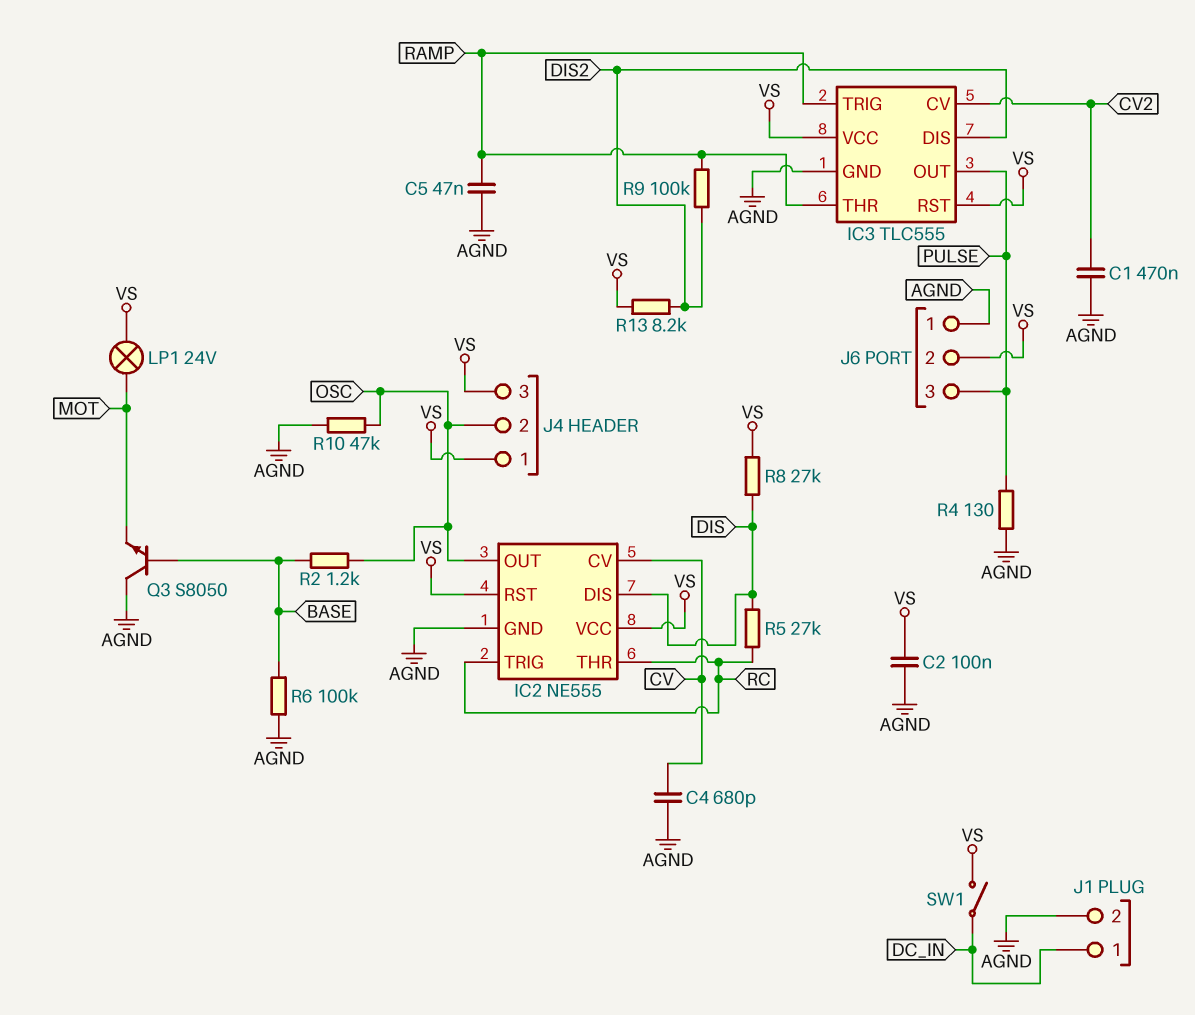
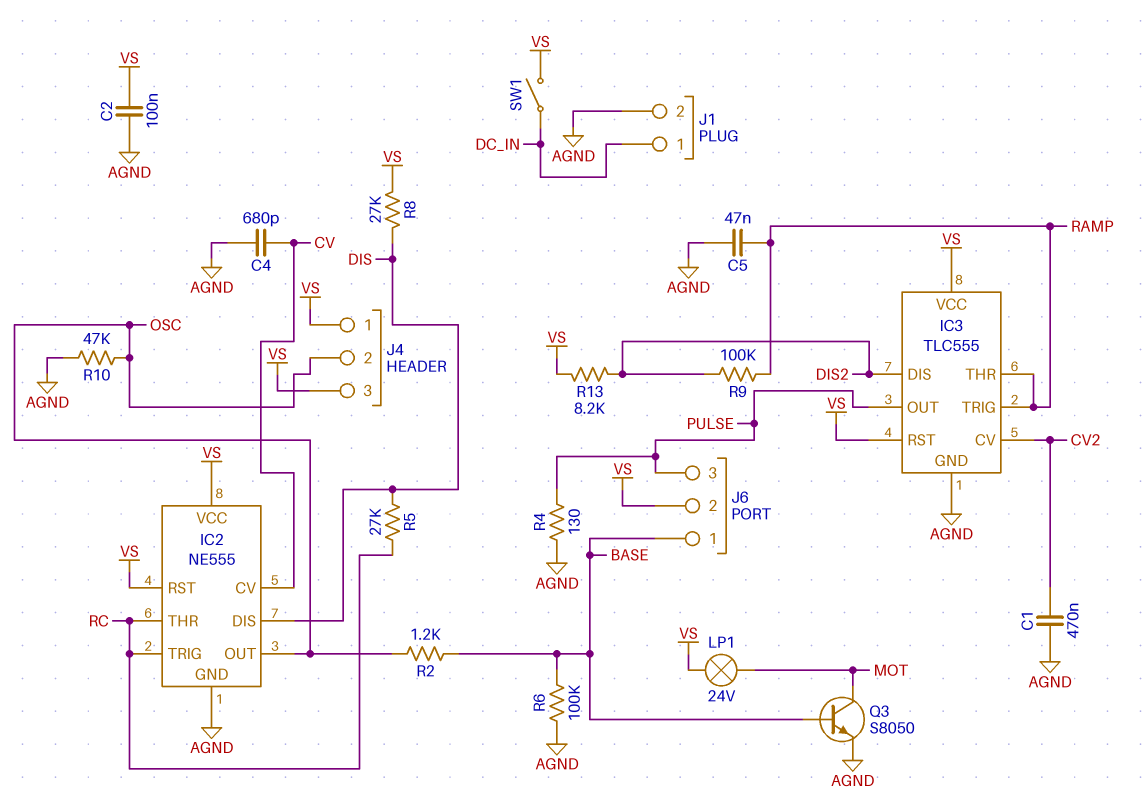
J6 pin 1: AGND -> BASE
Q3: NPN S8050 (B BASE, C AGND, E MOT) -> NPN S8050 (B BASE, C MOT, E AGND)

